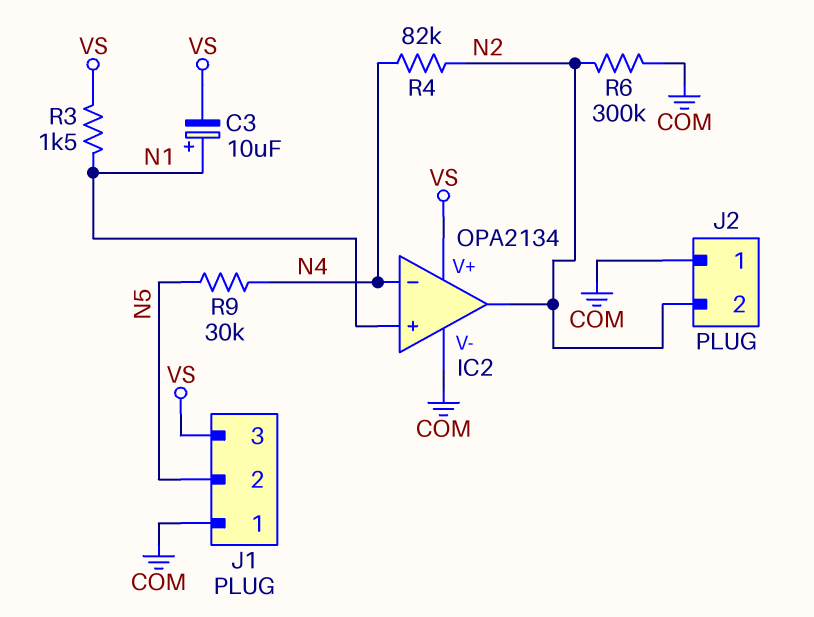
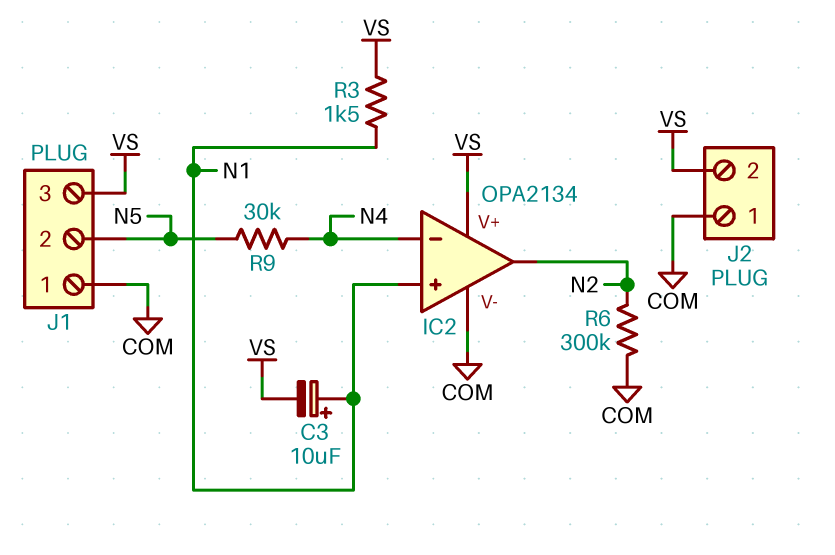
J2 pin 2: N2 -> VS
R4: 82k (N2, N4) -> none

